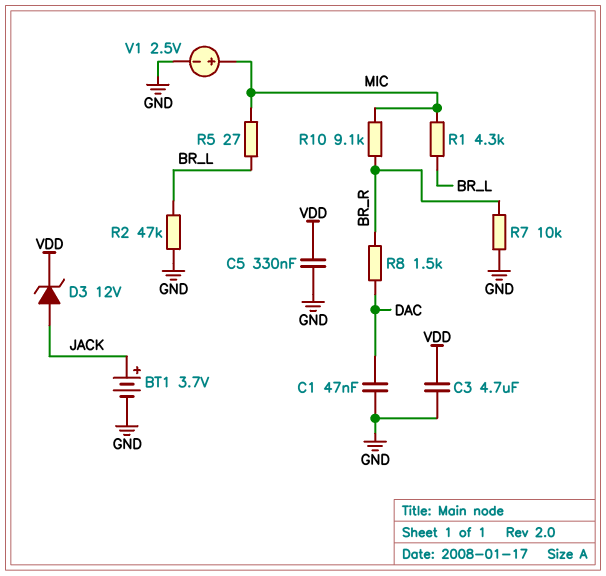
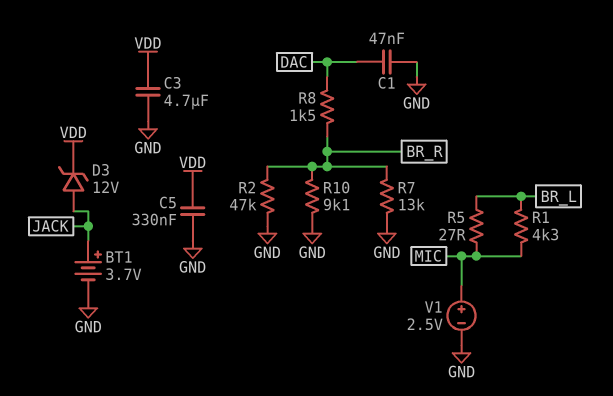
R2: 47k (BR_L, GND) -> 47k (BR_R, GND)
R7: 10k (BR_R, GND) -> 13k (BR_R, GND)
R10: 9.1k (BR_R, MIC) -> 9.1k (BR_R, GND)

